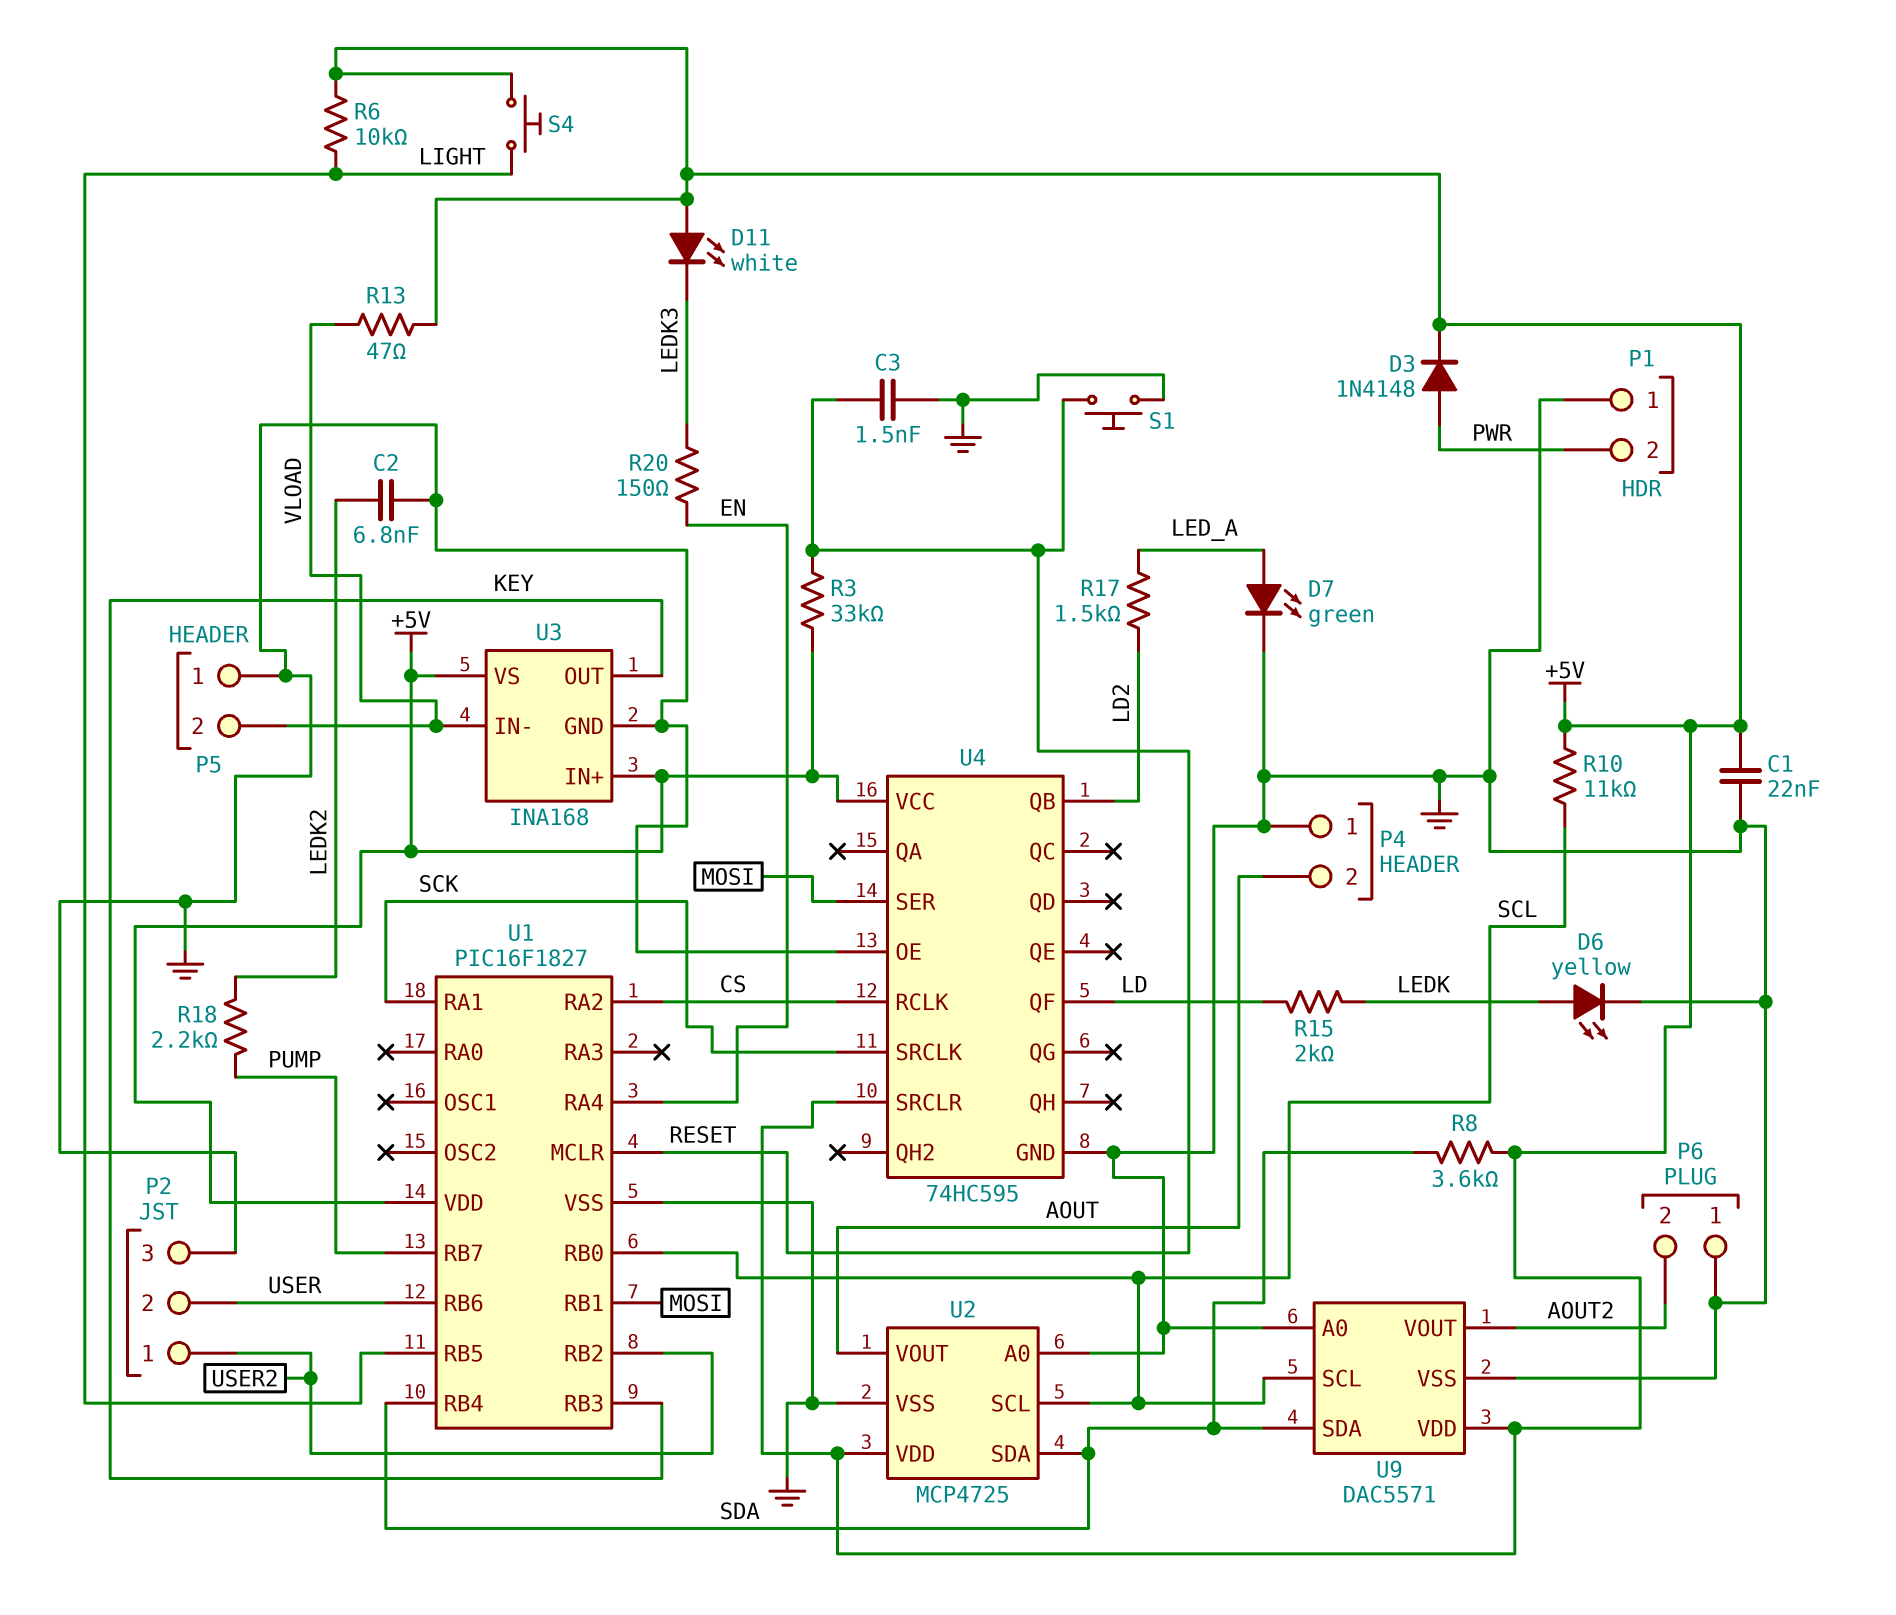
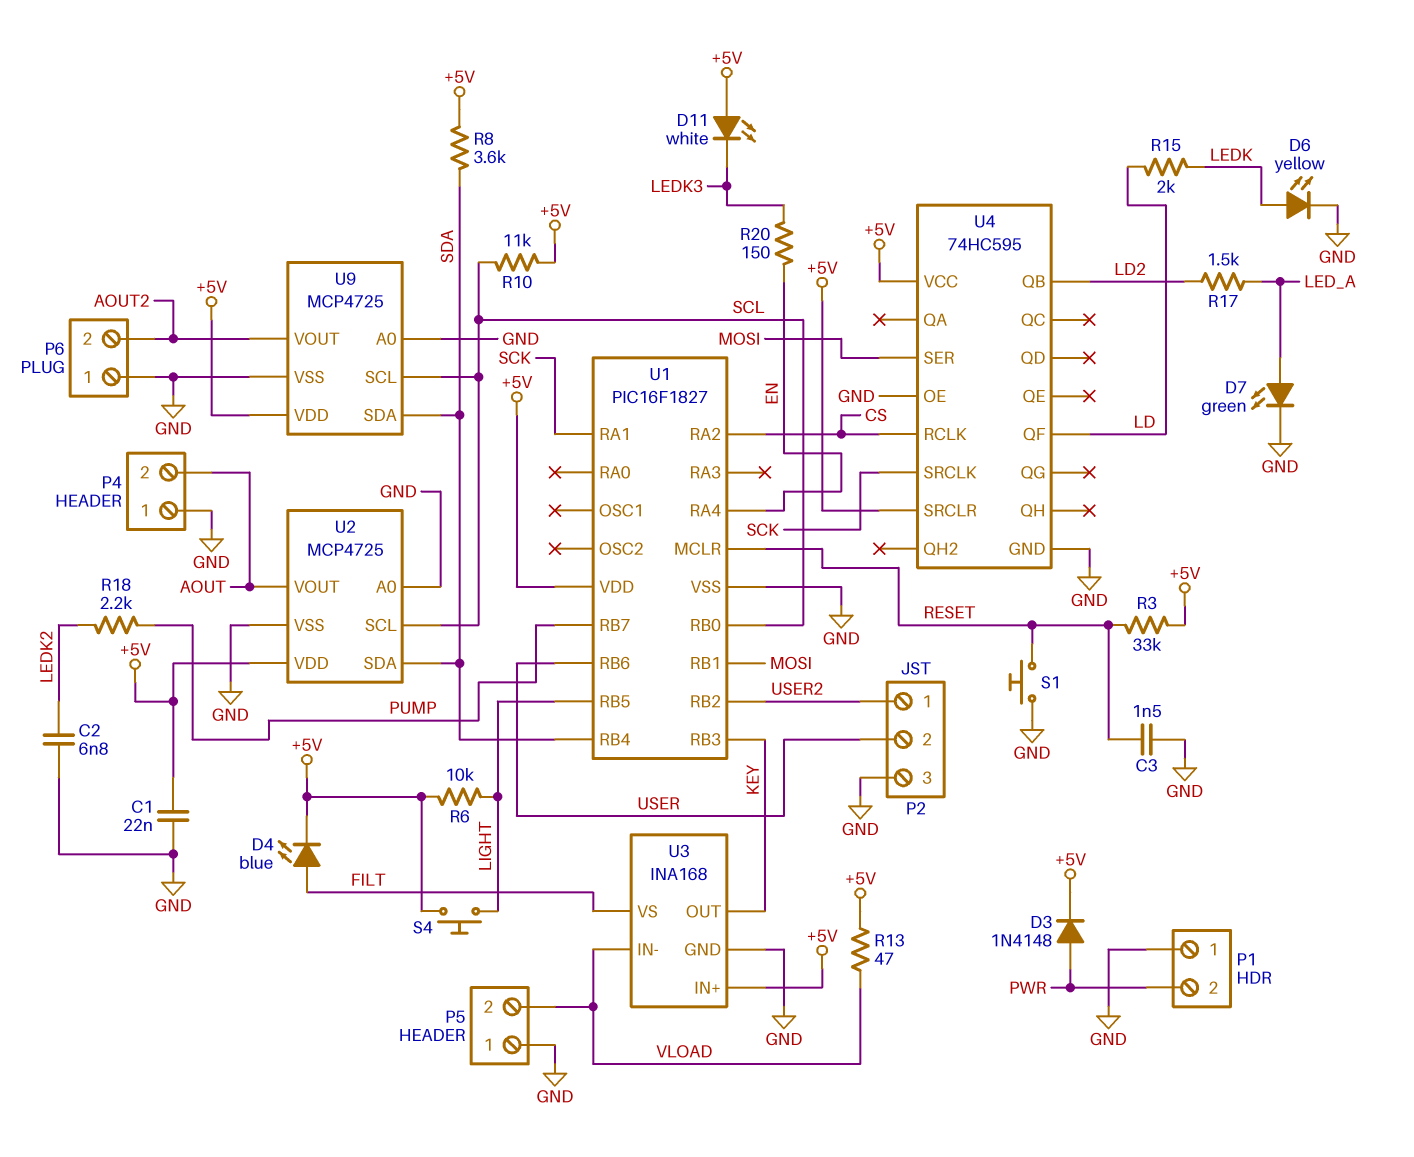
D4: none -> LED blue (A FILT, K +5V)
U3 pin VS: +5V -> FILT
U9: DAC5571 -> MCP4725

